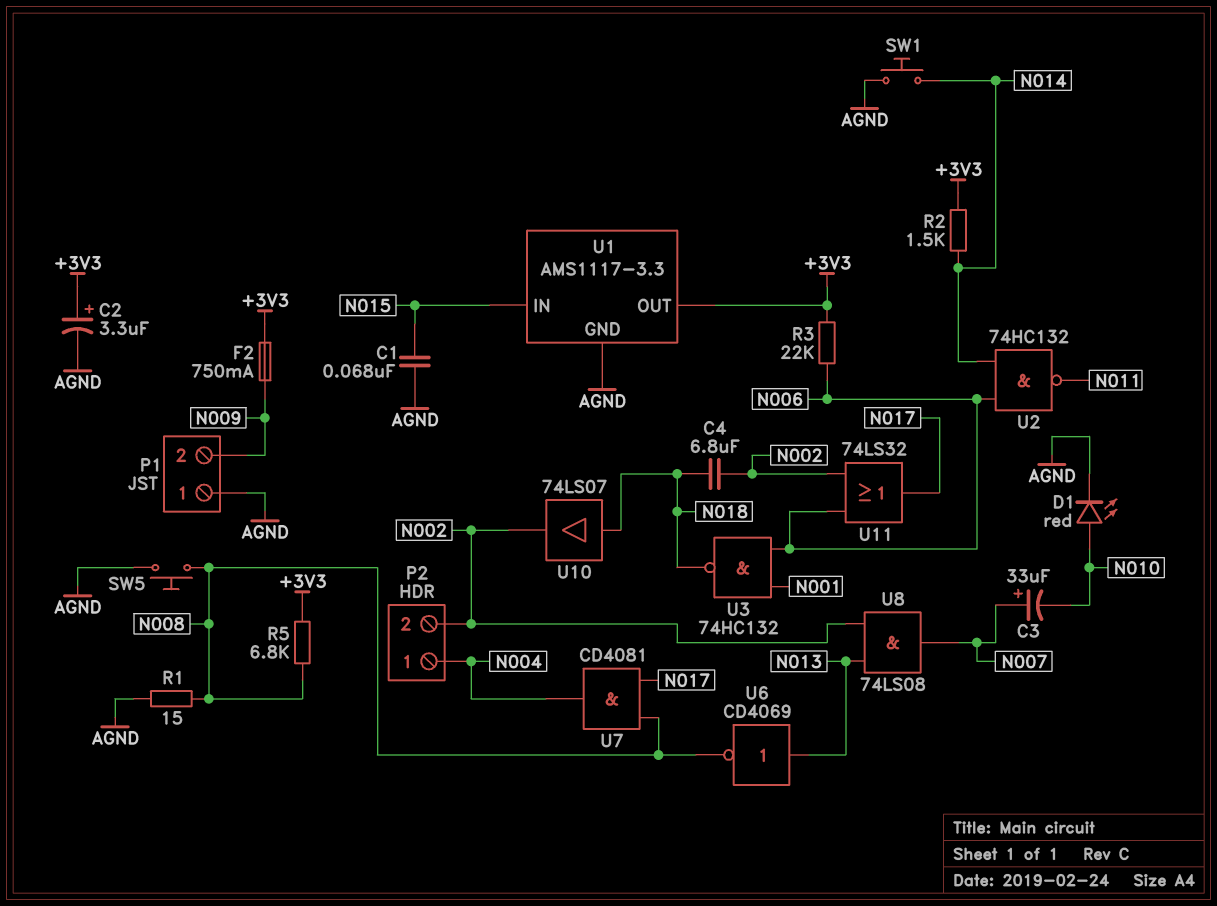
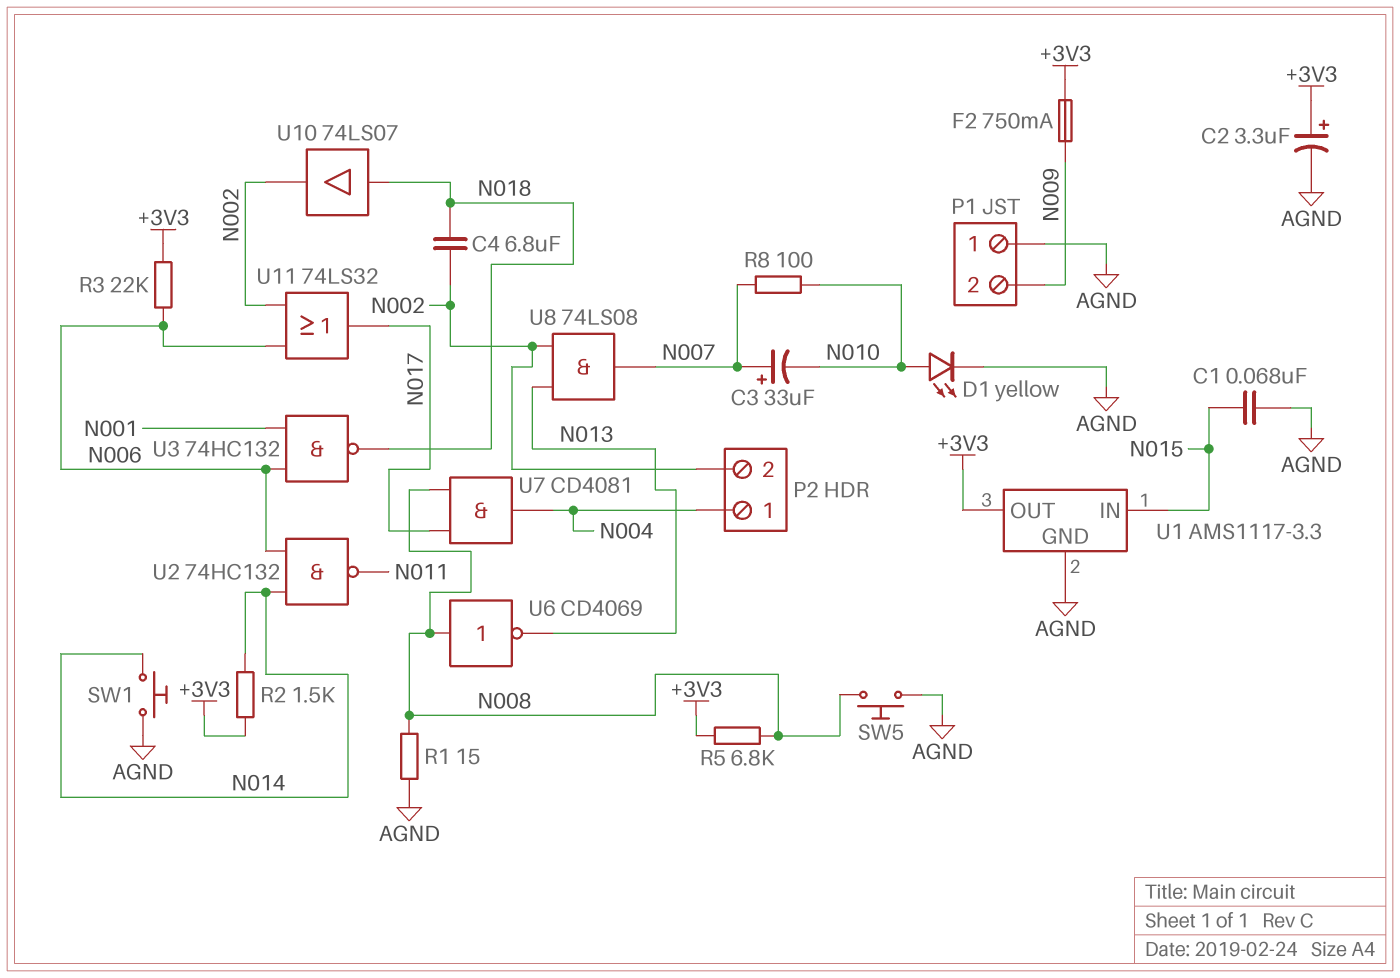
D1: LED red (A N010, K AGND) -> LED yellow (A N010, K AGND)
R8: none -> 100 (N007, N010)
U6: NOT CD4069 (in N013, out N008) -> NOT CD4069 (in N008, out N013)

